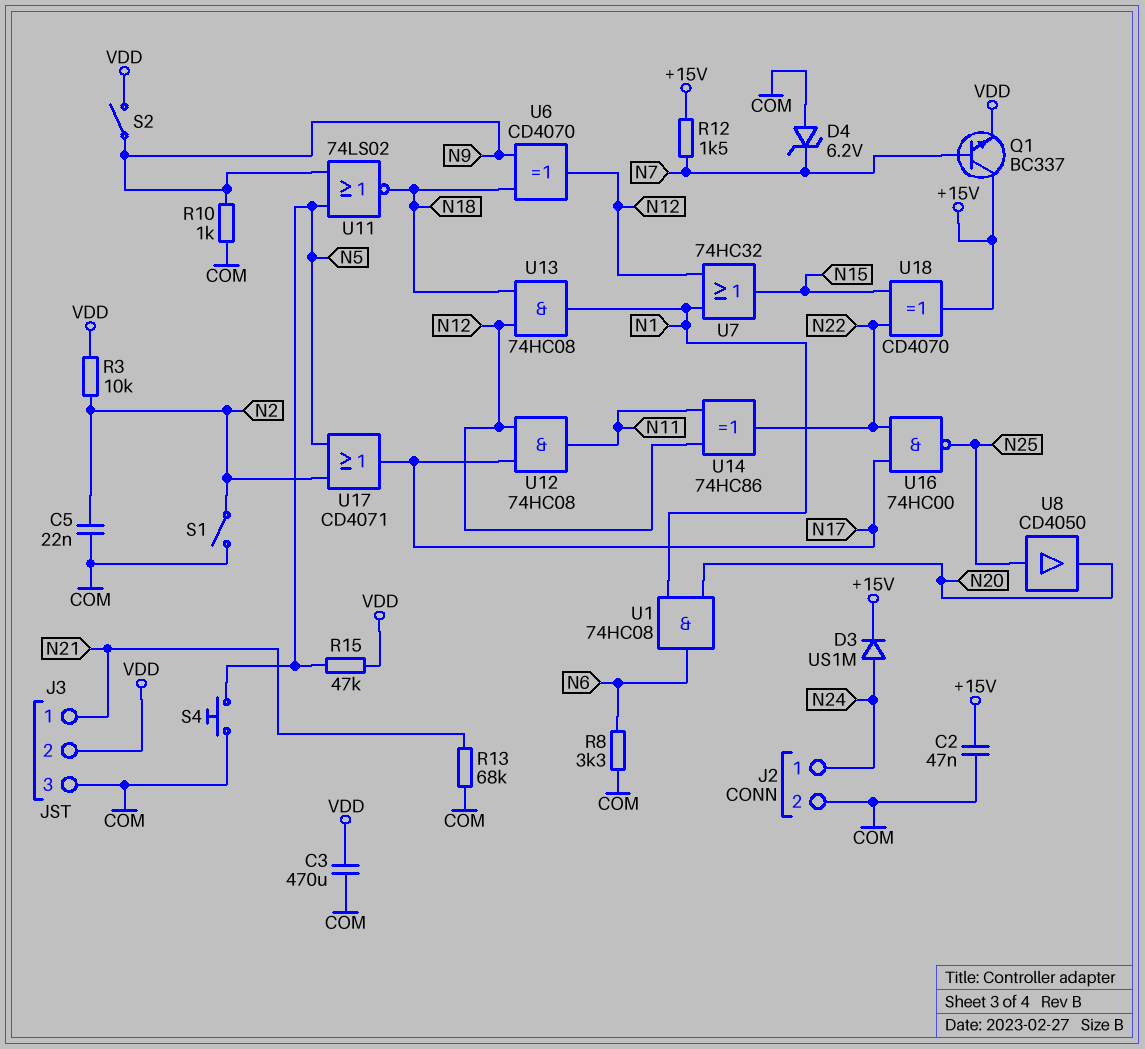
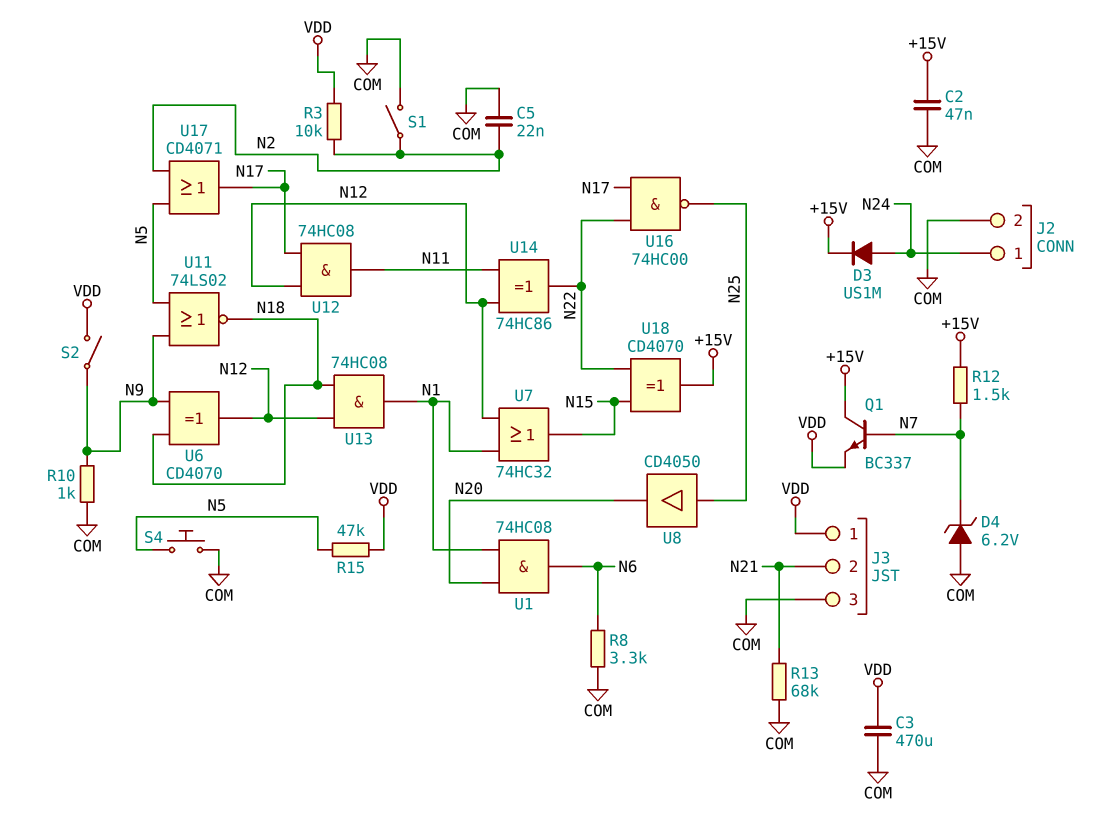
J3 pin 1: N21 -> VDD
J3 pin 2: VDD -> N21

